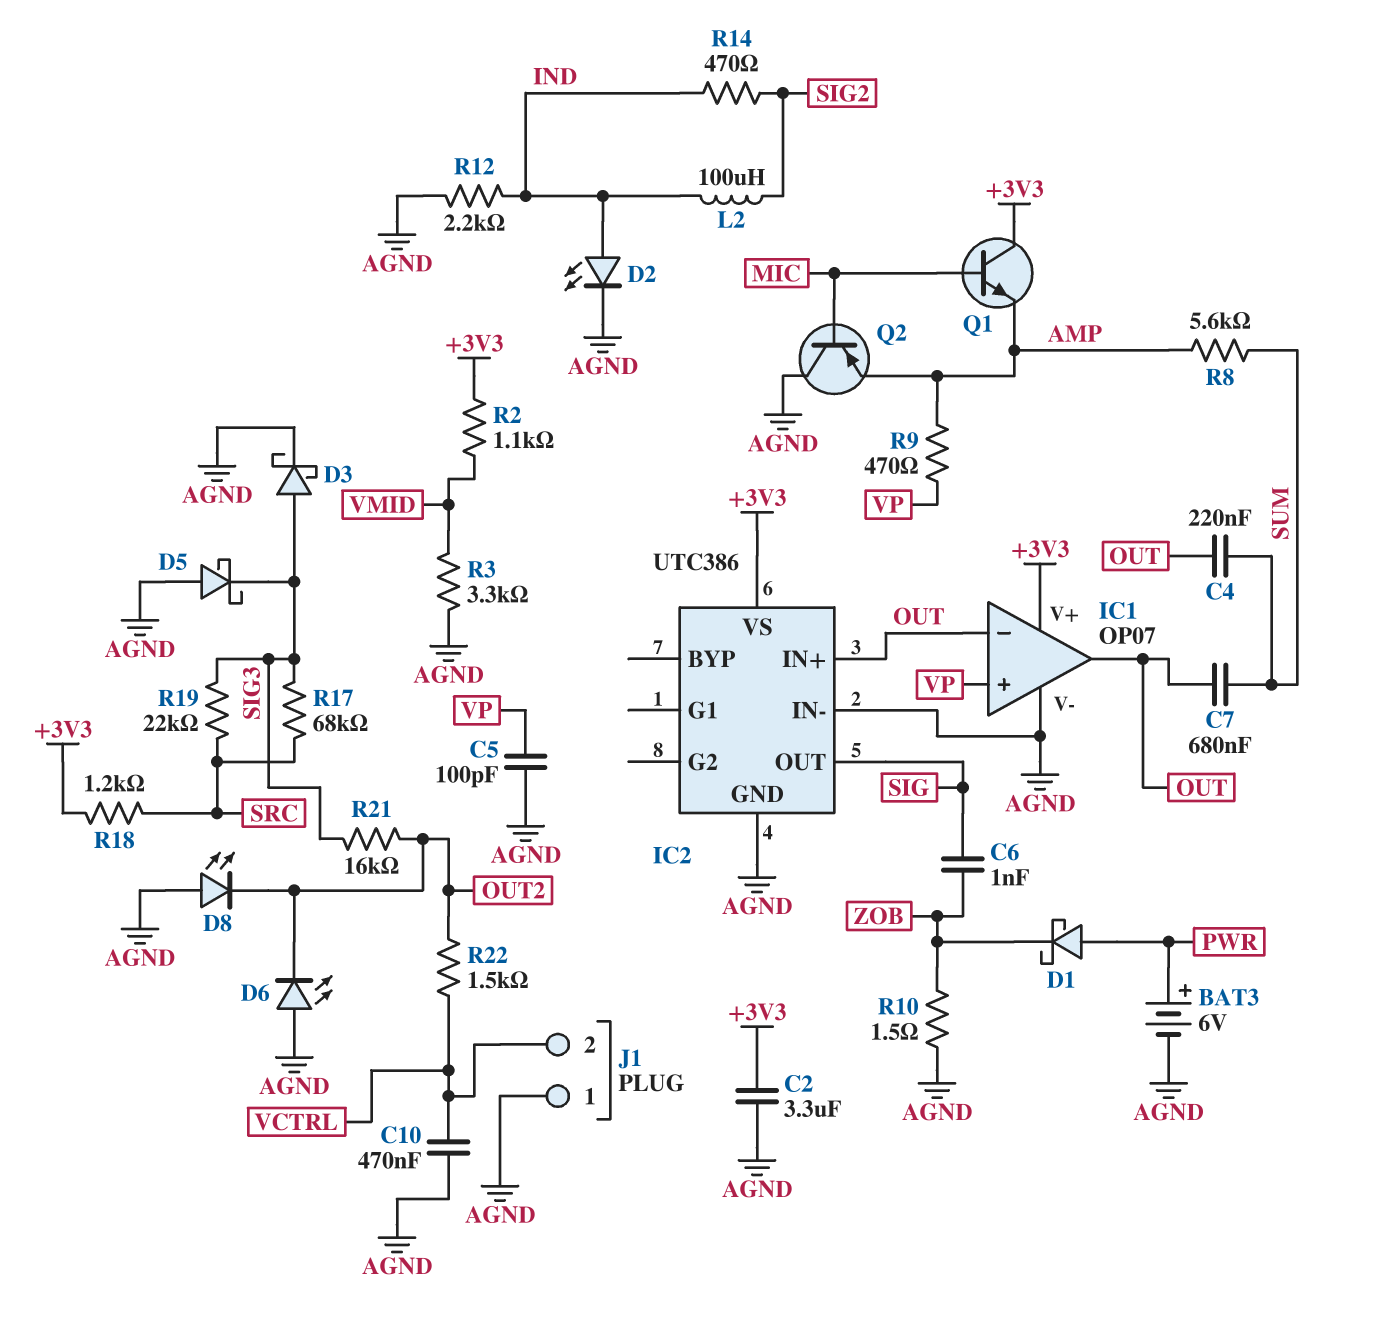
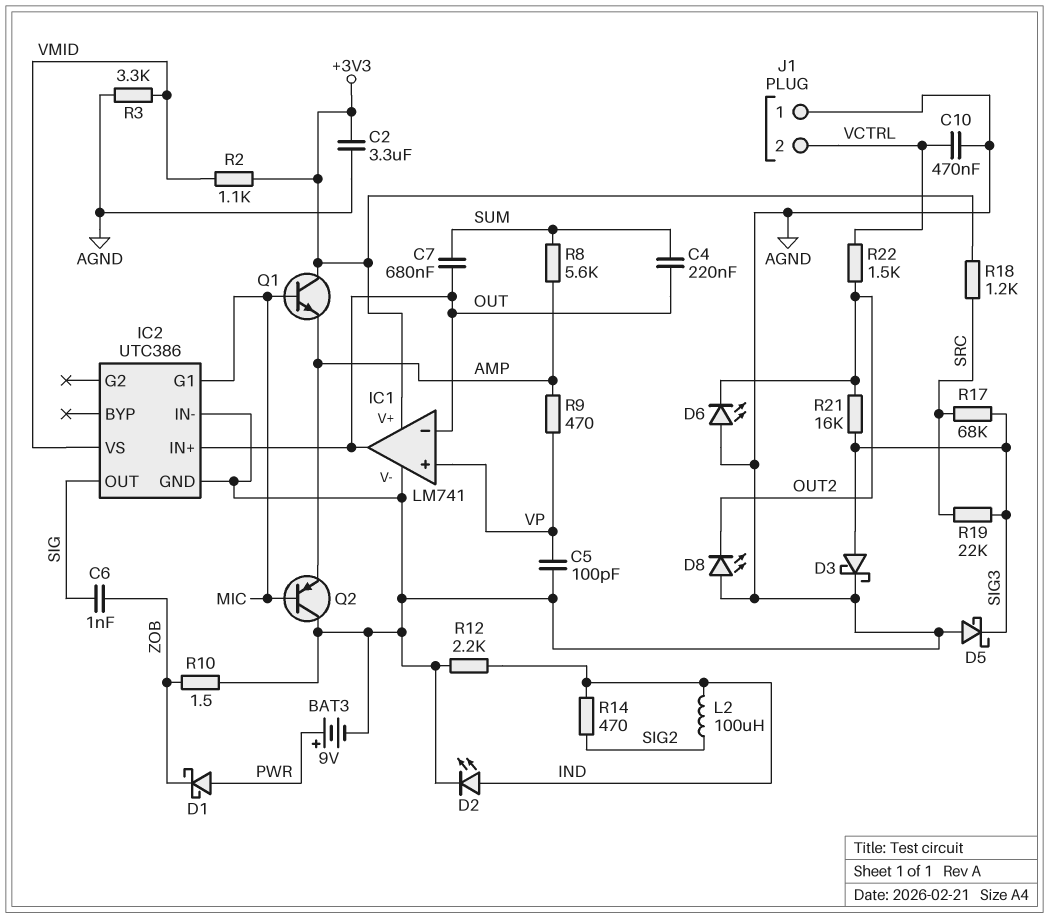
BAT3: 6V (plus PWR, minus AGND) -> 9V (plus PWR, minus AGND)
IC1: OP07 -> LM741
IC2 pin G1: none -> MIC
IC2 pin VS: +3V3 -> VMID

